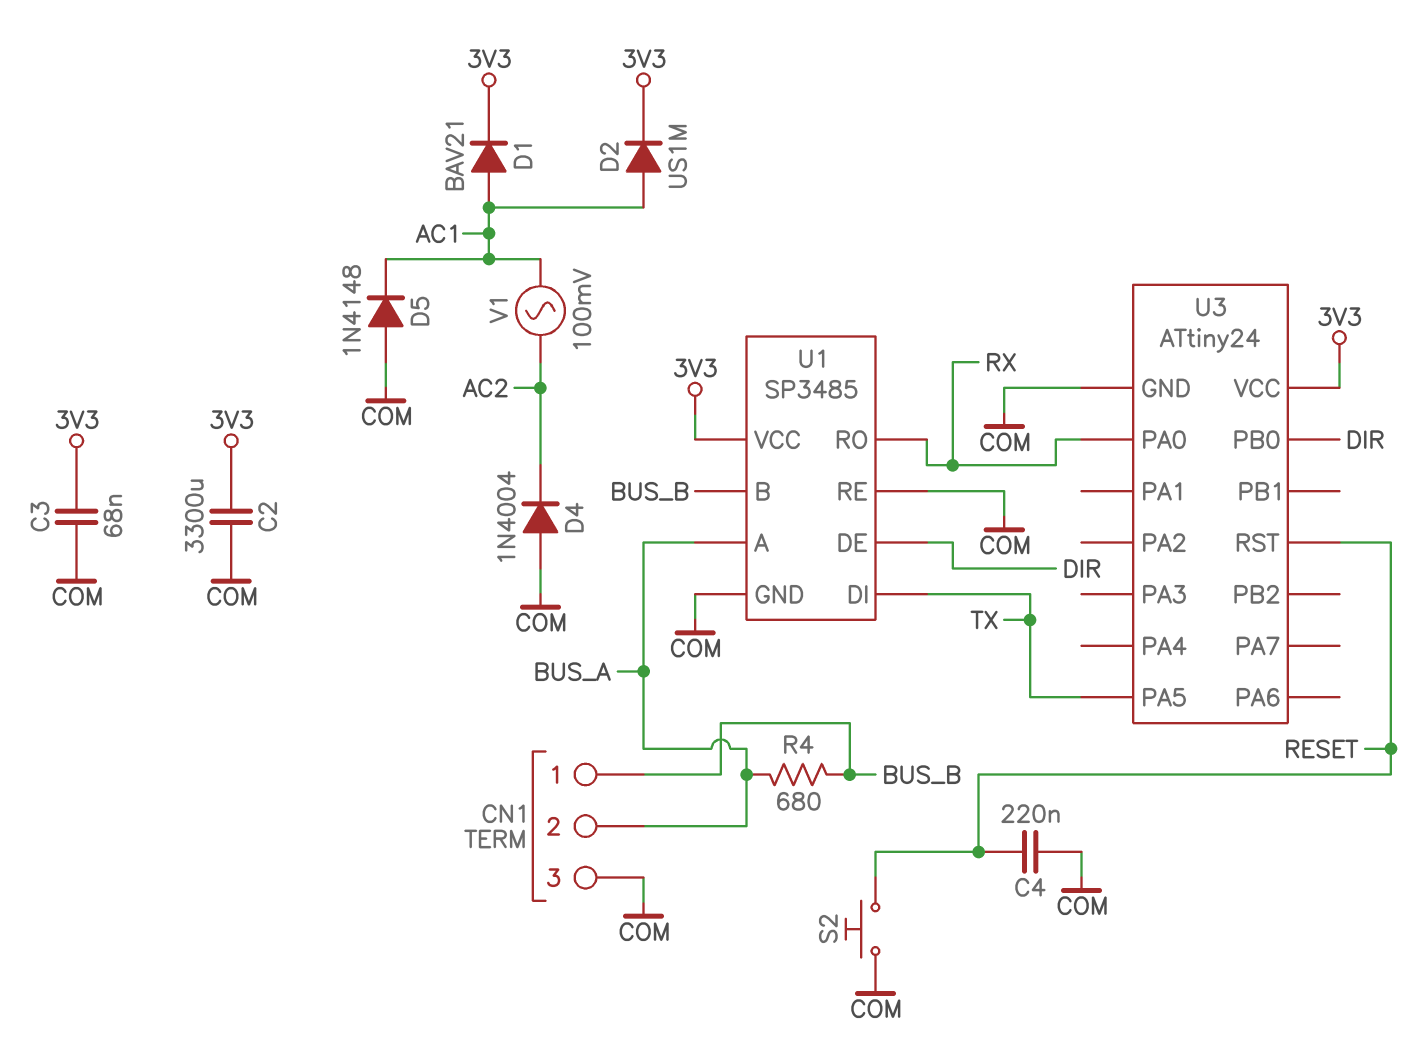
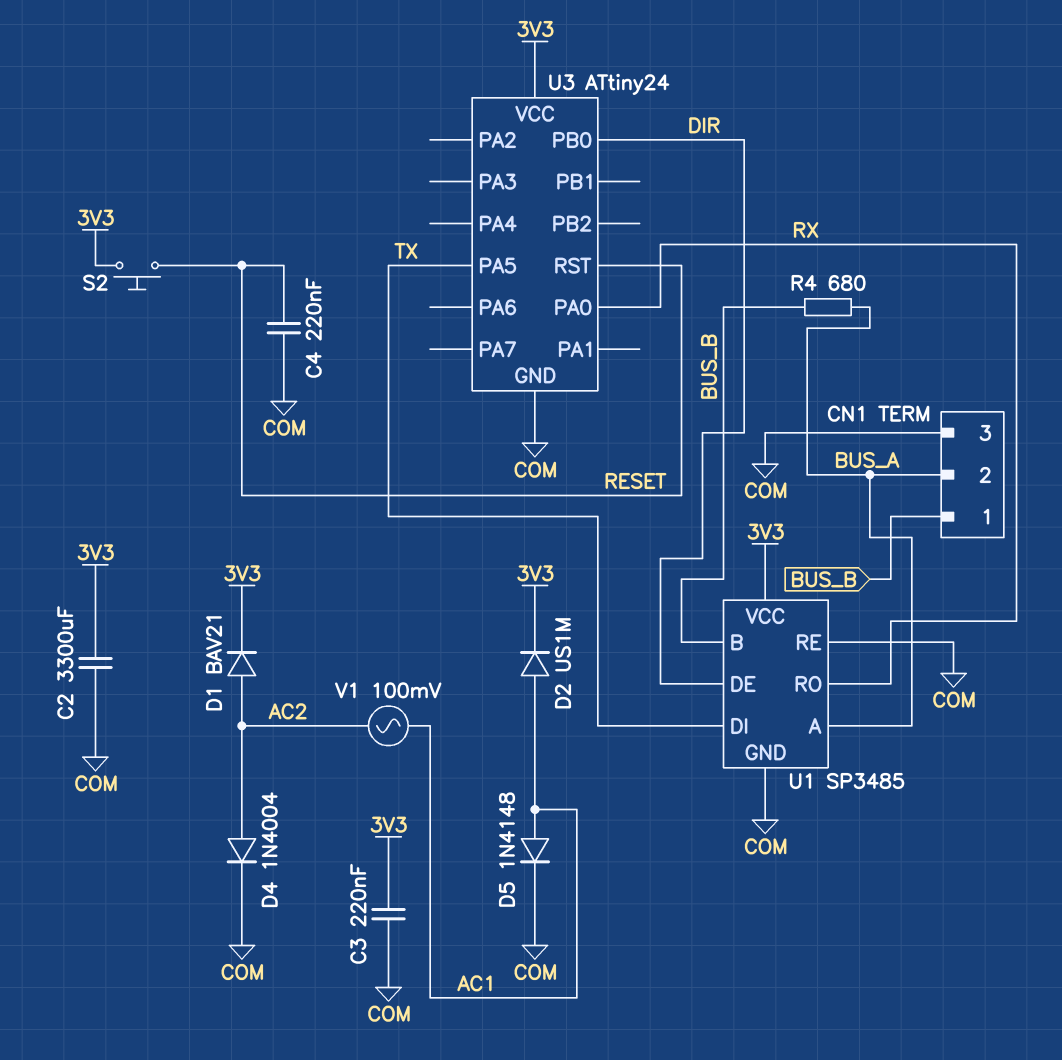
C3: 68nF (3V3, COM) -> 220nF (3V3, COM)
D1: diode BAV21 (A AC1, K 3V3) -> diode BAV21 (A AC2, K 3V3)
D4: diode 1N4004 (A COM, K AC2) -> diode 1N4004 (A AC2, K COM)
D5: diode 1N4148 (A COM, K AC1) -> diode 1N4148 (A AC1, K COM)
S2: button (COM, RESET) -> button (3V3, RESET)

